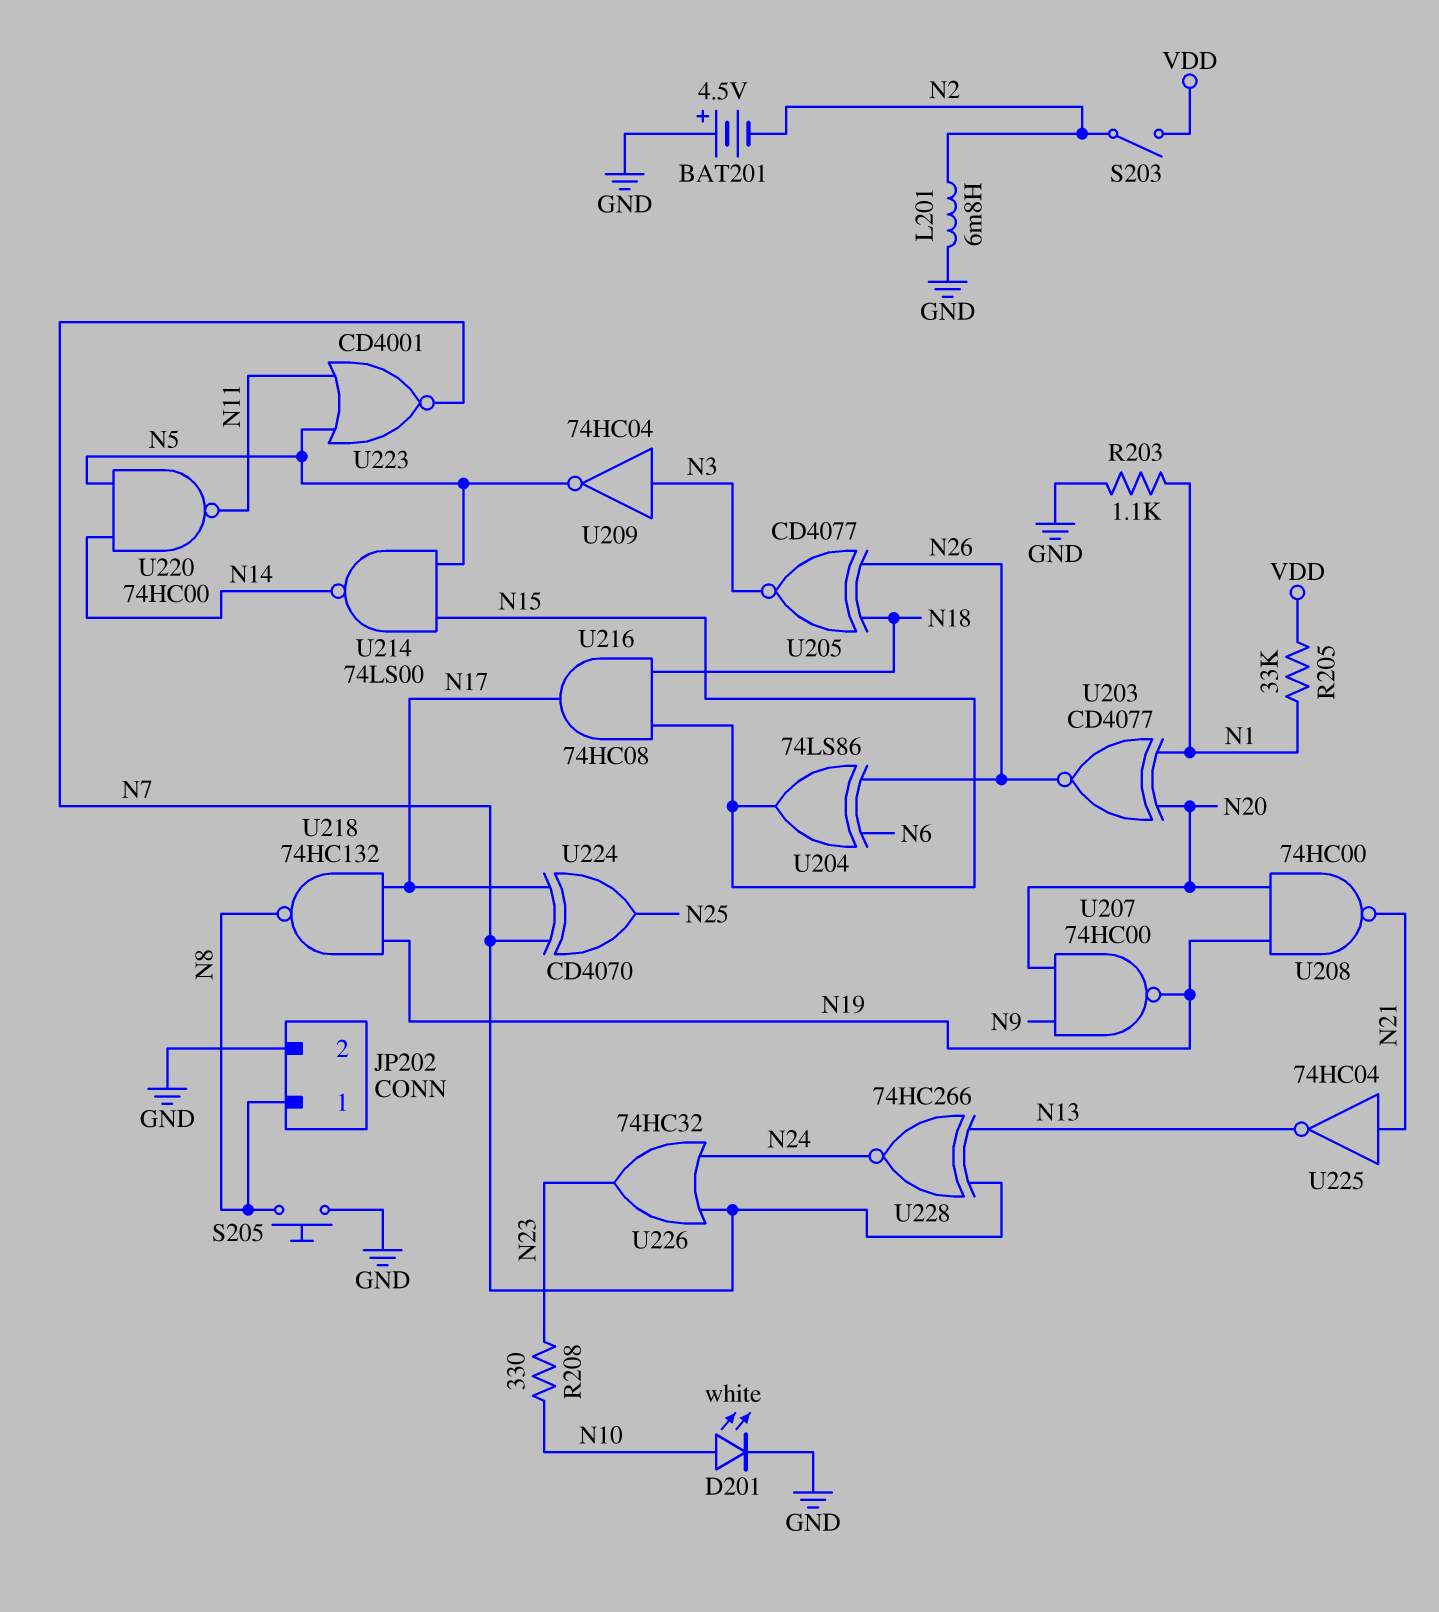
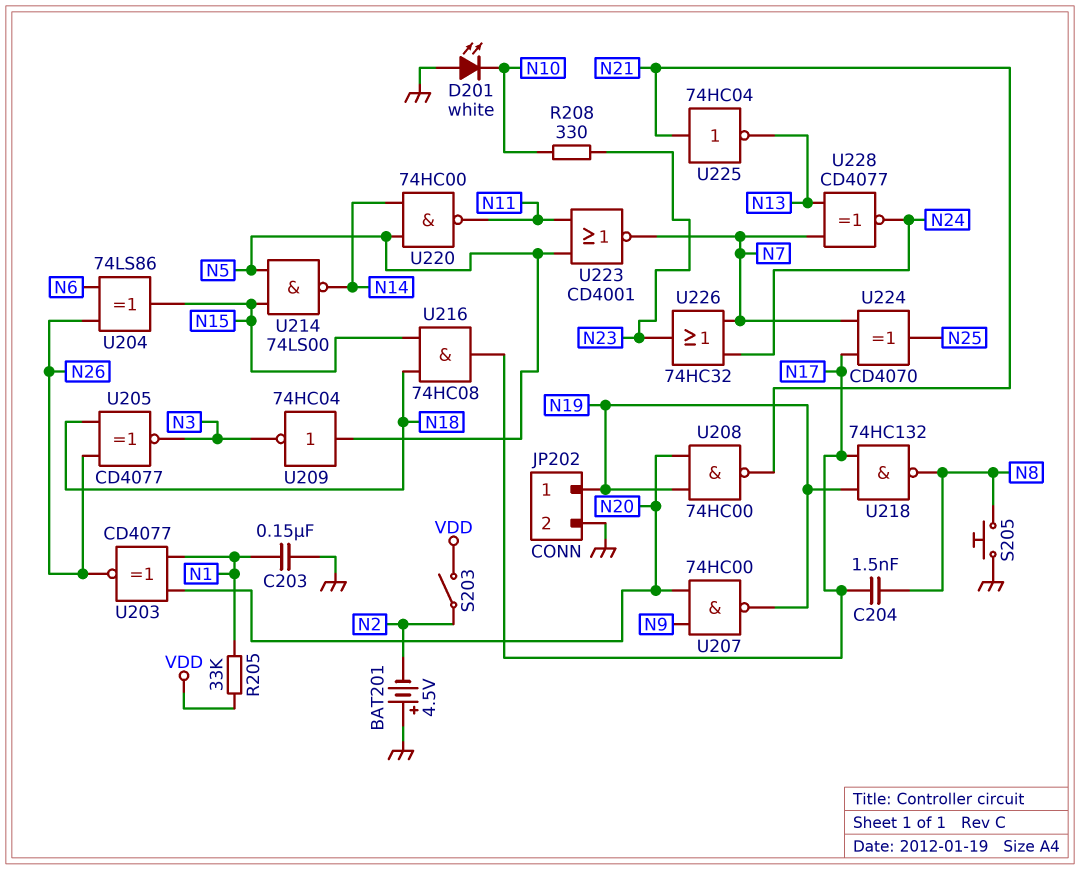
C203: none -> 150nF (GND, N1)
C204: none -> 1.5nF (N8, N17)
D201: LED white (A N10, K GND) -> LED white (A GND, K N10)
JP202 pin 1: N8 -> N19
L201: 6.8mH (GND, N2) -> none
R203: 1.1k (GND, N1) -> none
U209: NOT 74HC04 (in N3, out N5) -> NOT 74HC04 (in N5, out N3)
U228: XNOR 74HC266 (in N7, in N13, out N24) -> XNOR CD4077 (in N7, in N13, out N24)

